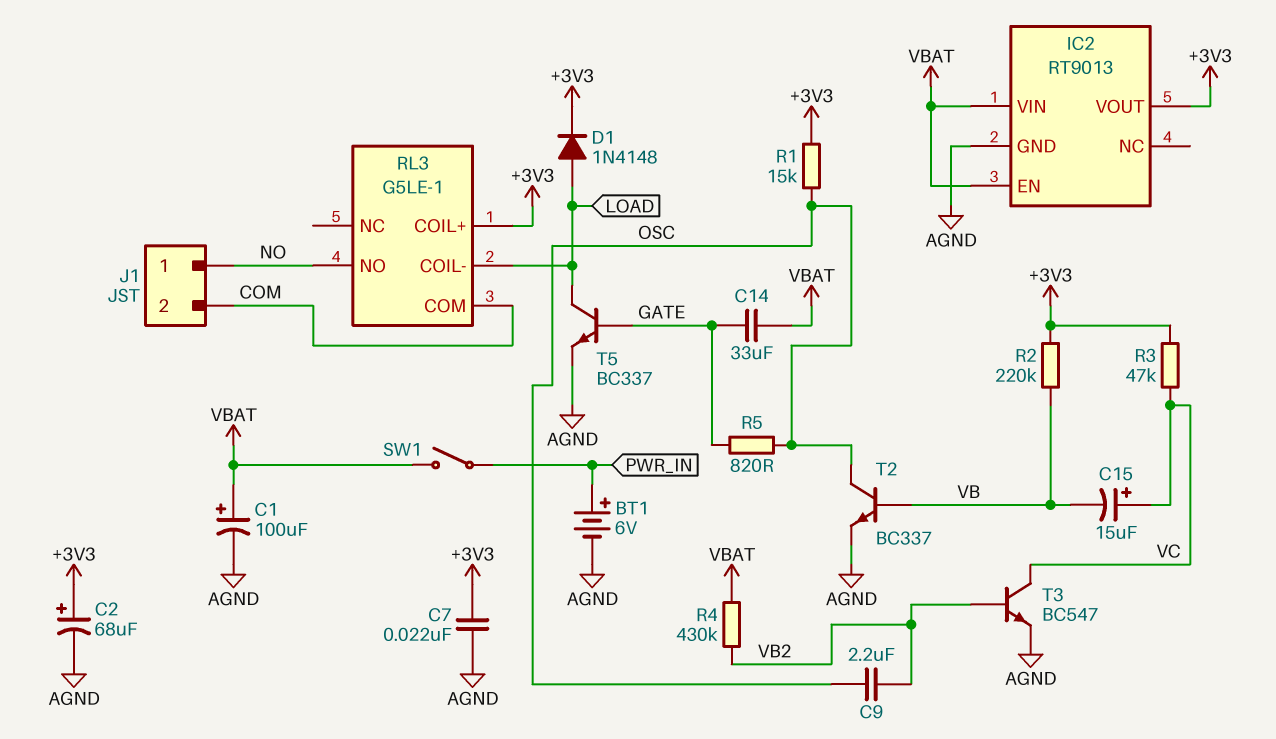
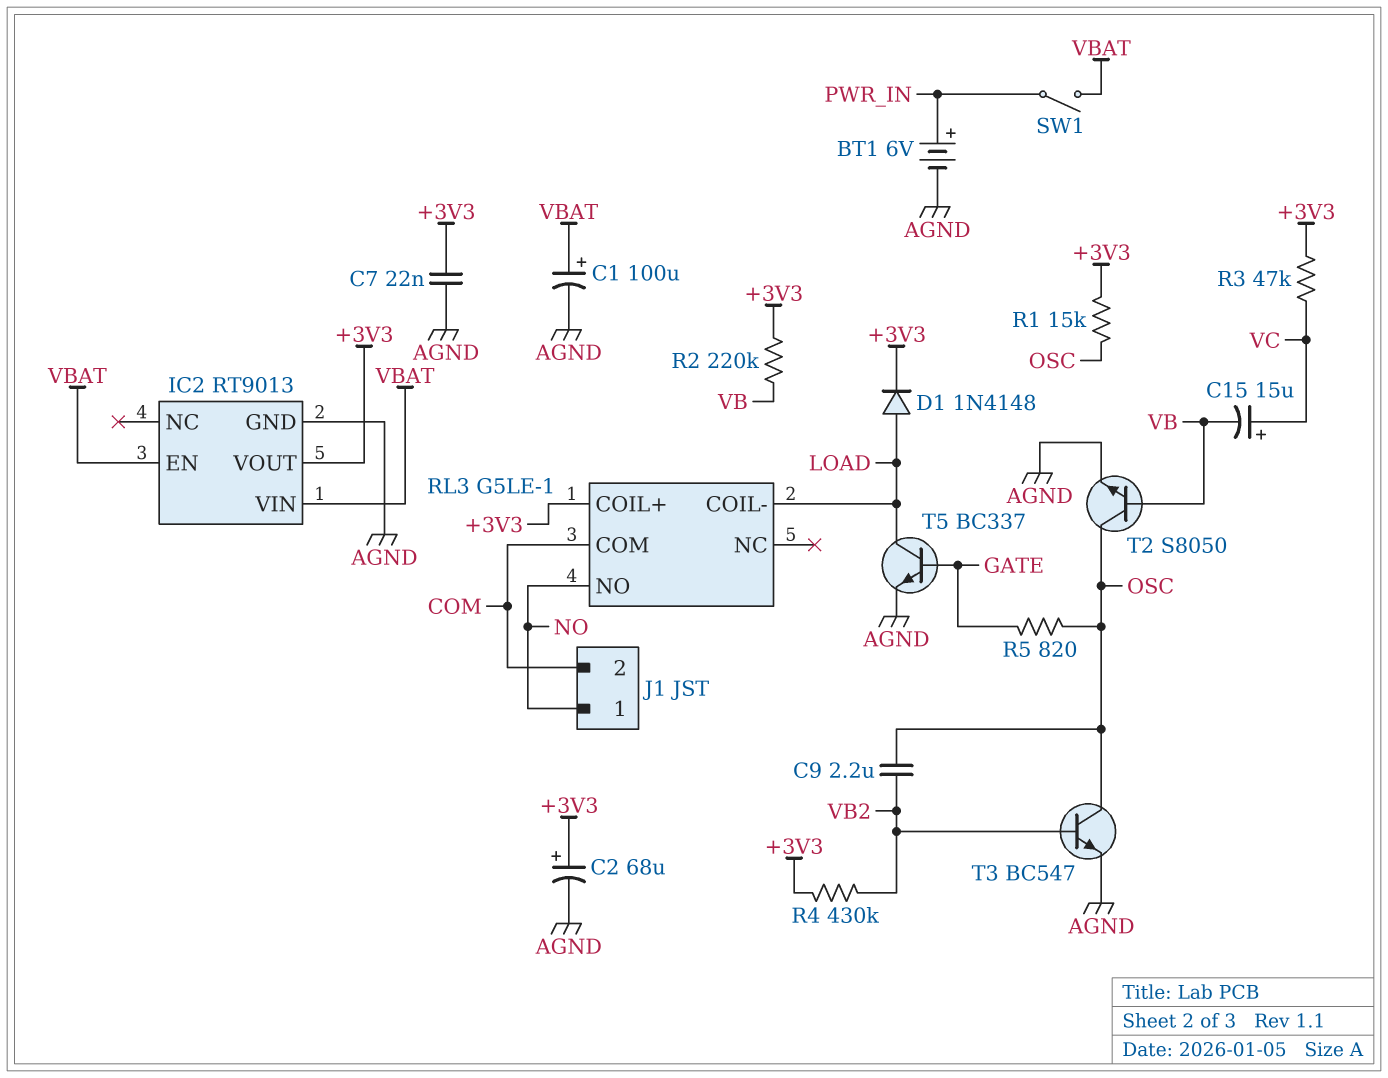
C14: 33uF (GATE, VBAT) -> none
R4: 430k (VB2, VBAT) -> 430k (+3V3, VB2)
T2: NPN BC337 (B VB, C OSC, E AGND) -> NPN S8050 (B VB, C OSC, E AGND)
T3: NPN BC547 (B VB2, C VC, E AGND) -> NPN BC547 (B VB2, C OSC, E AGND)

